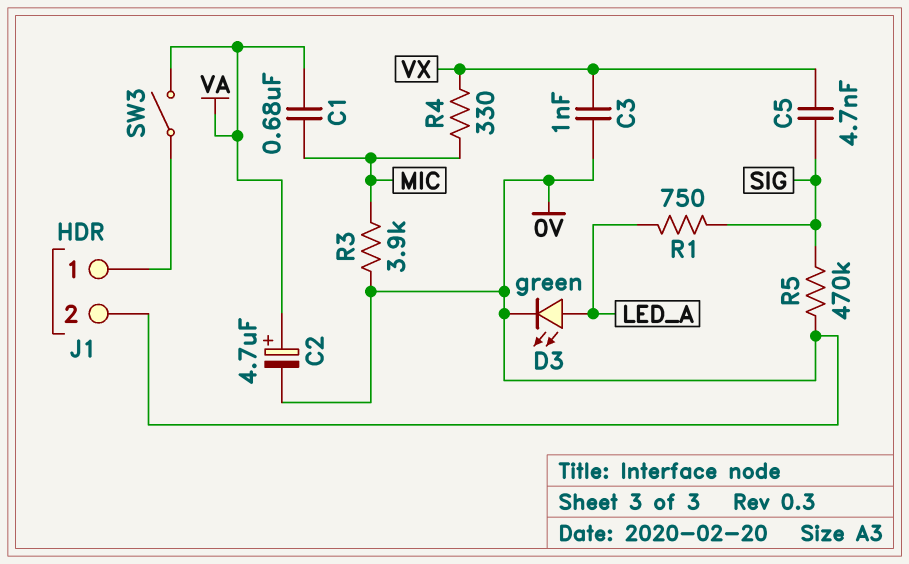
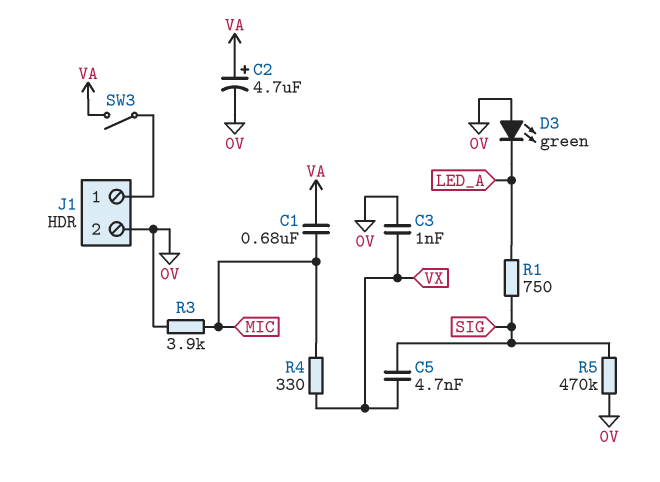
D3: LED green (A LED_A, K 0V) -> LED green (A 0V, K LED_A)

